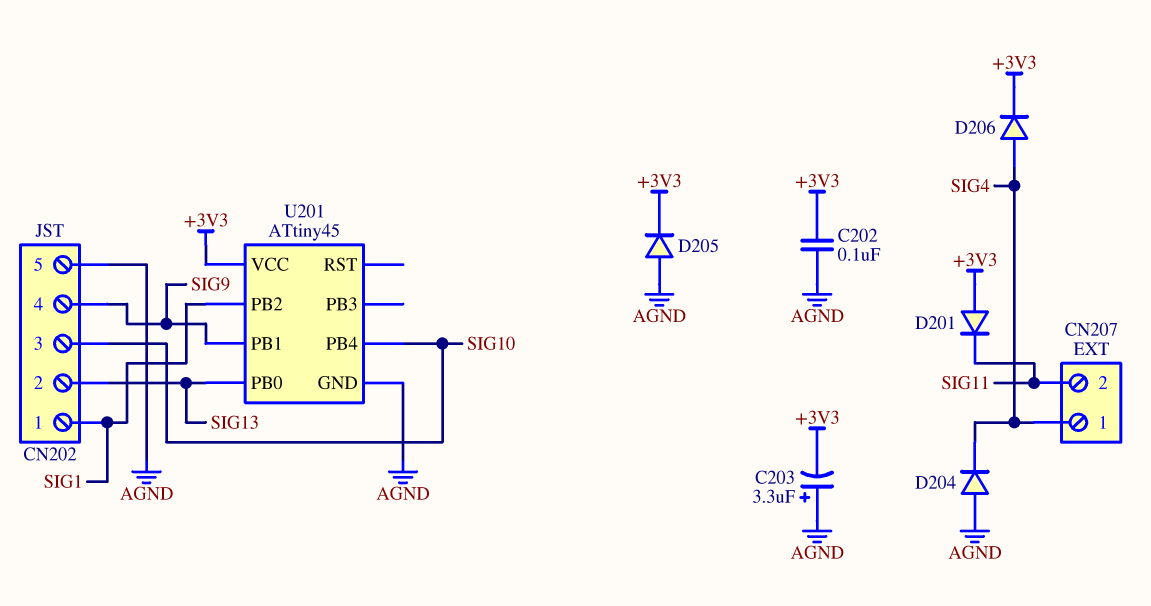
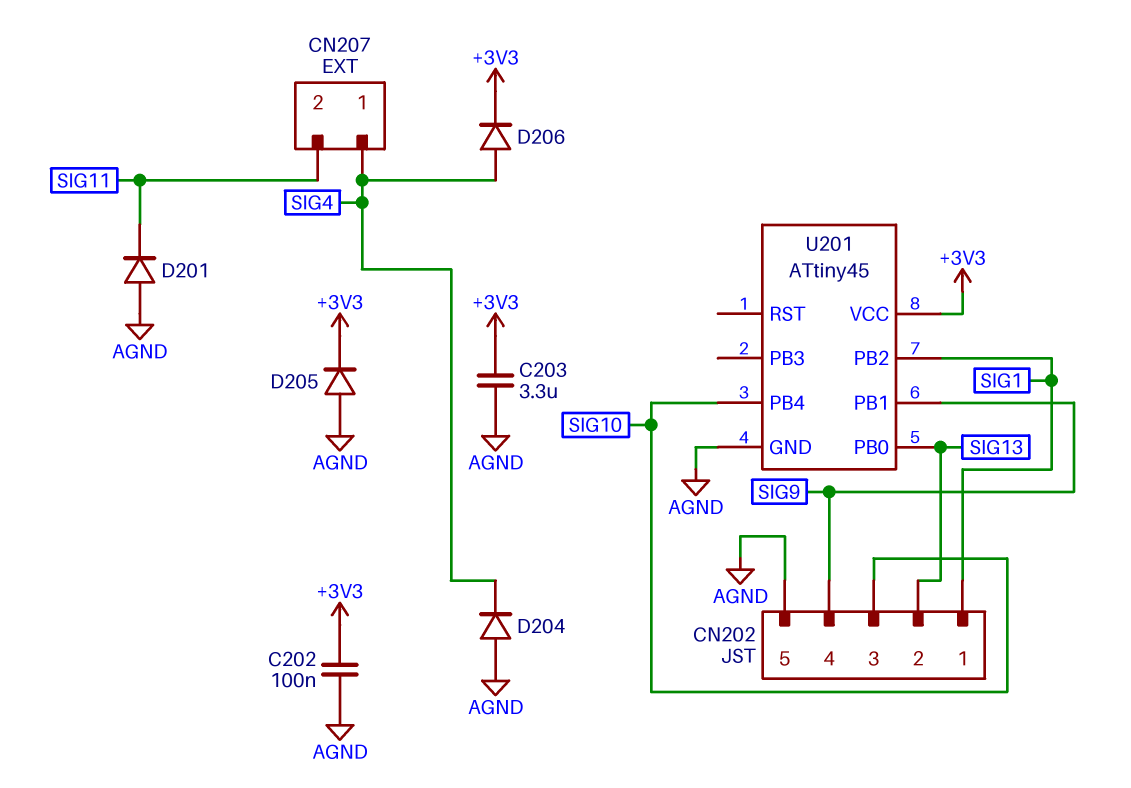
C203: 3.3uF (plus AGND, minus +3V3) -> 3.3uF (+3V3, AGND)
D201: diode (A +3V3, K SIG11) -> diode (A AGND, K SIG11)

